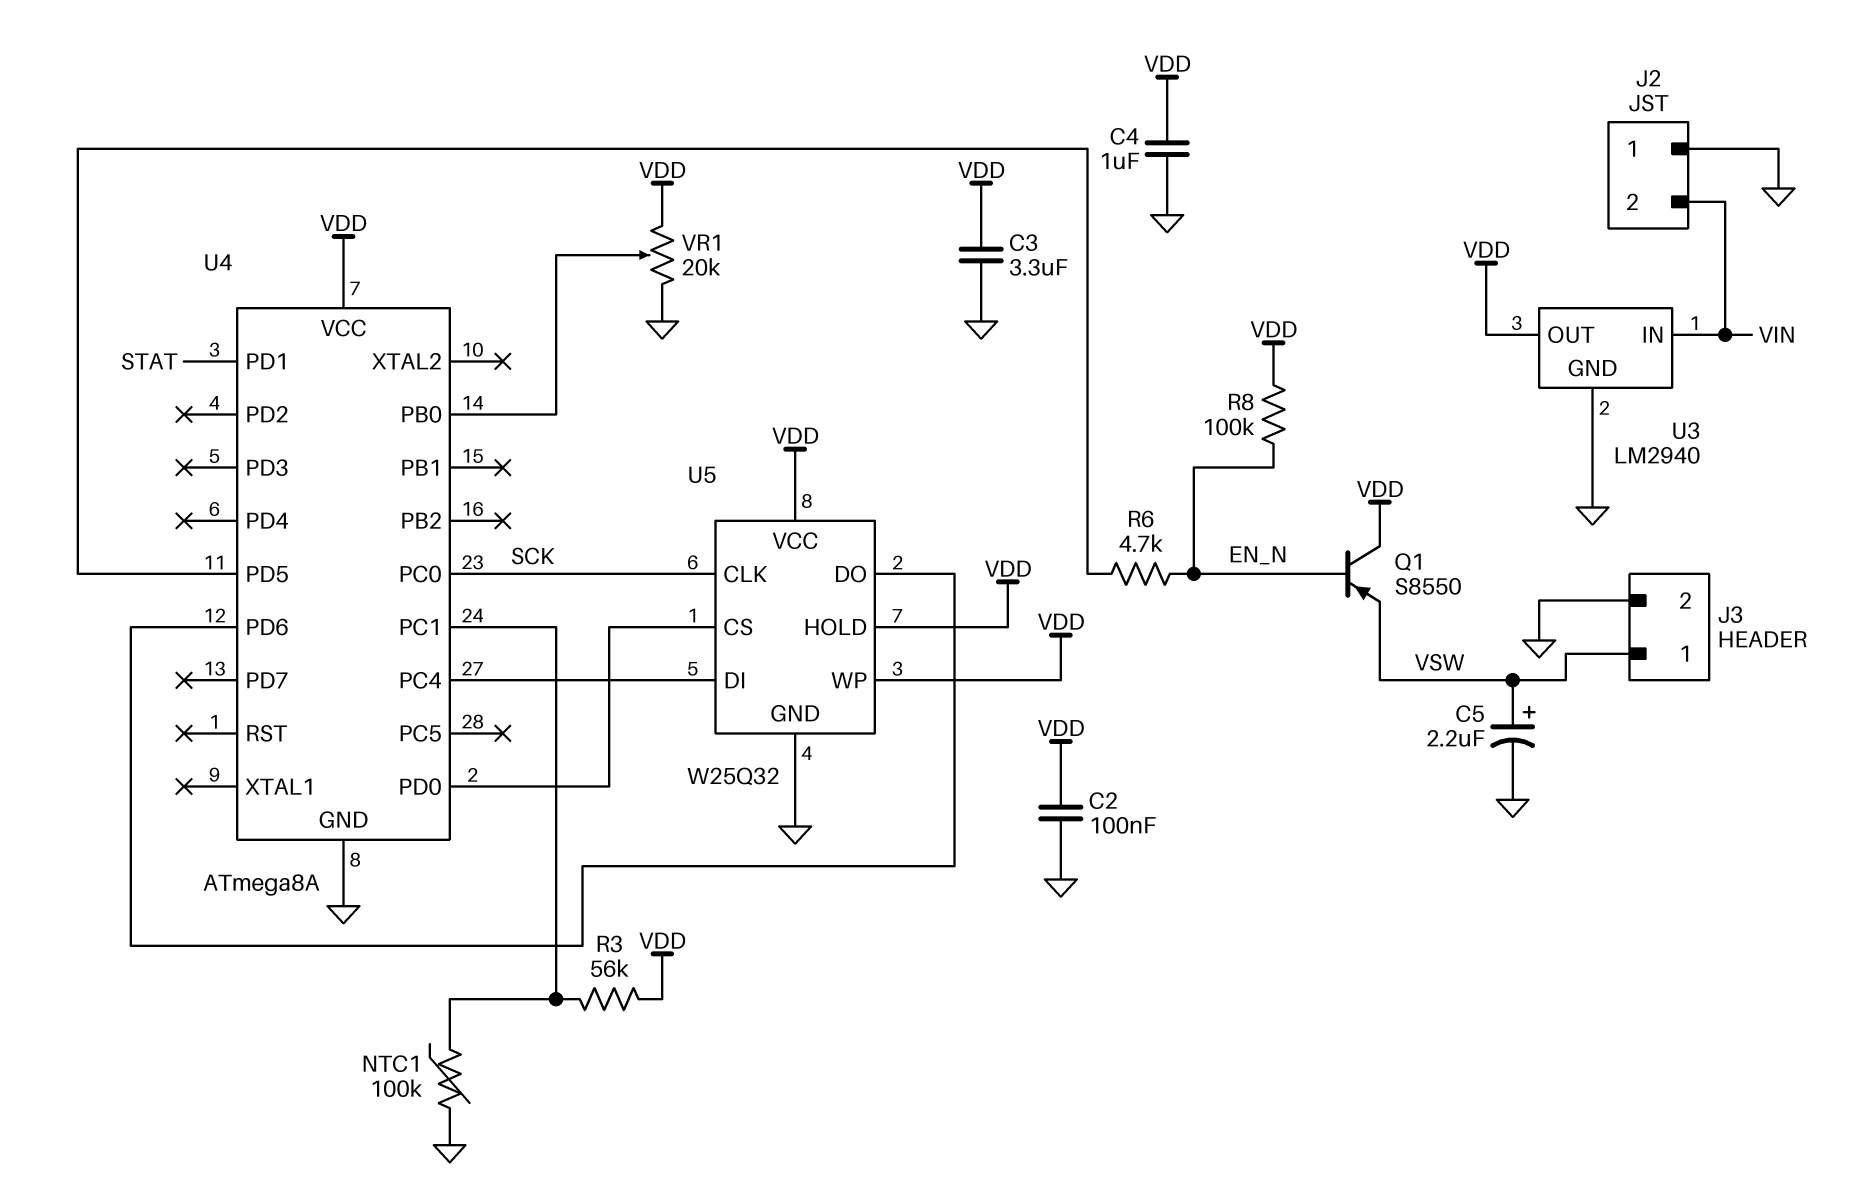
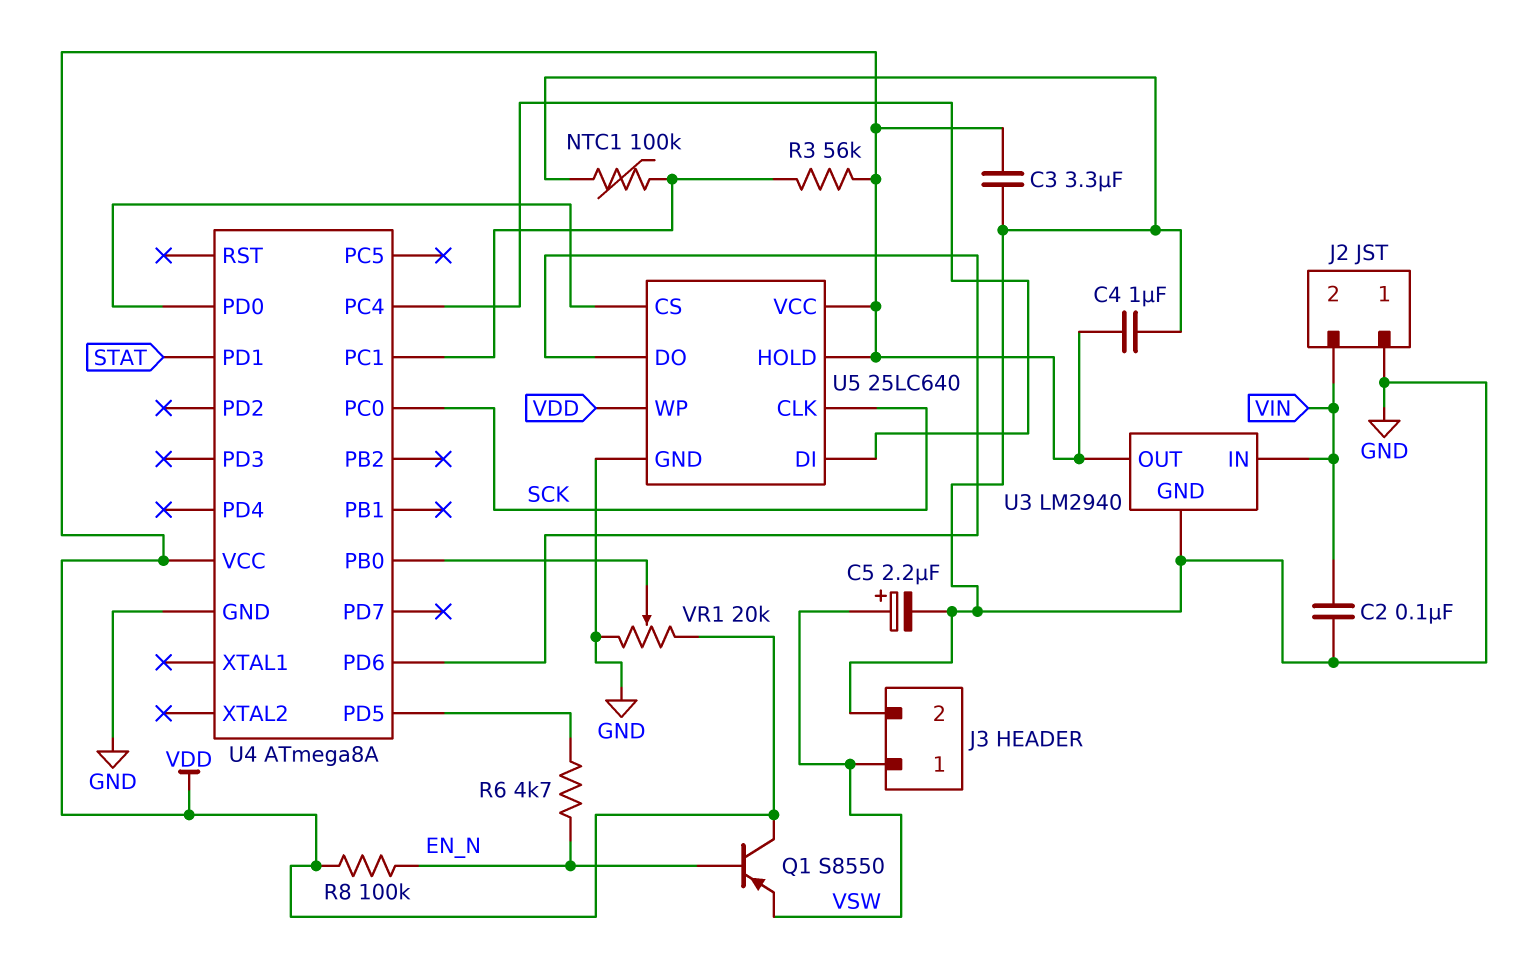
C2: 100nF (GND, VDD) -> 100nF (GND, VIN)
U5: W25Q32 -> 25LC640

